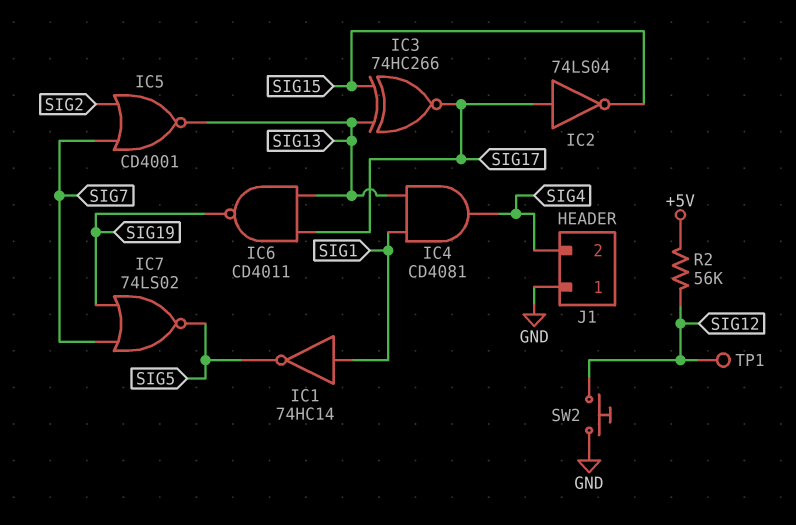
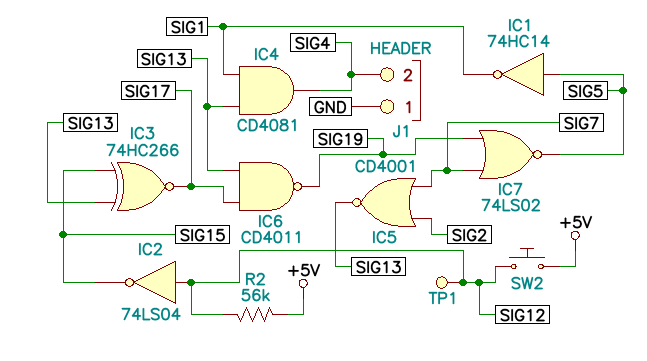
IC1: NOT 74HC14 (in SIG1, out SIG5) -> NOT 74HC14 (in SIG5, out SIG1)
IC2: NOT 74LS04 (in SIG17, out SIG15) -> NOT 74LS04 (in SIG12, out SIG15)
SW2: button (GND, SIG12) -> button (+5V, SIG12)

